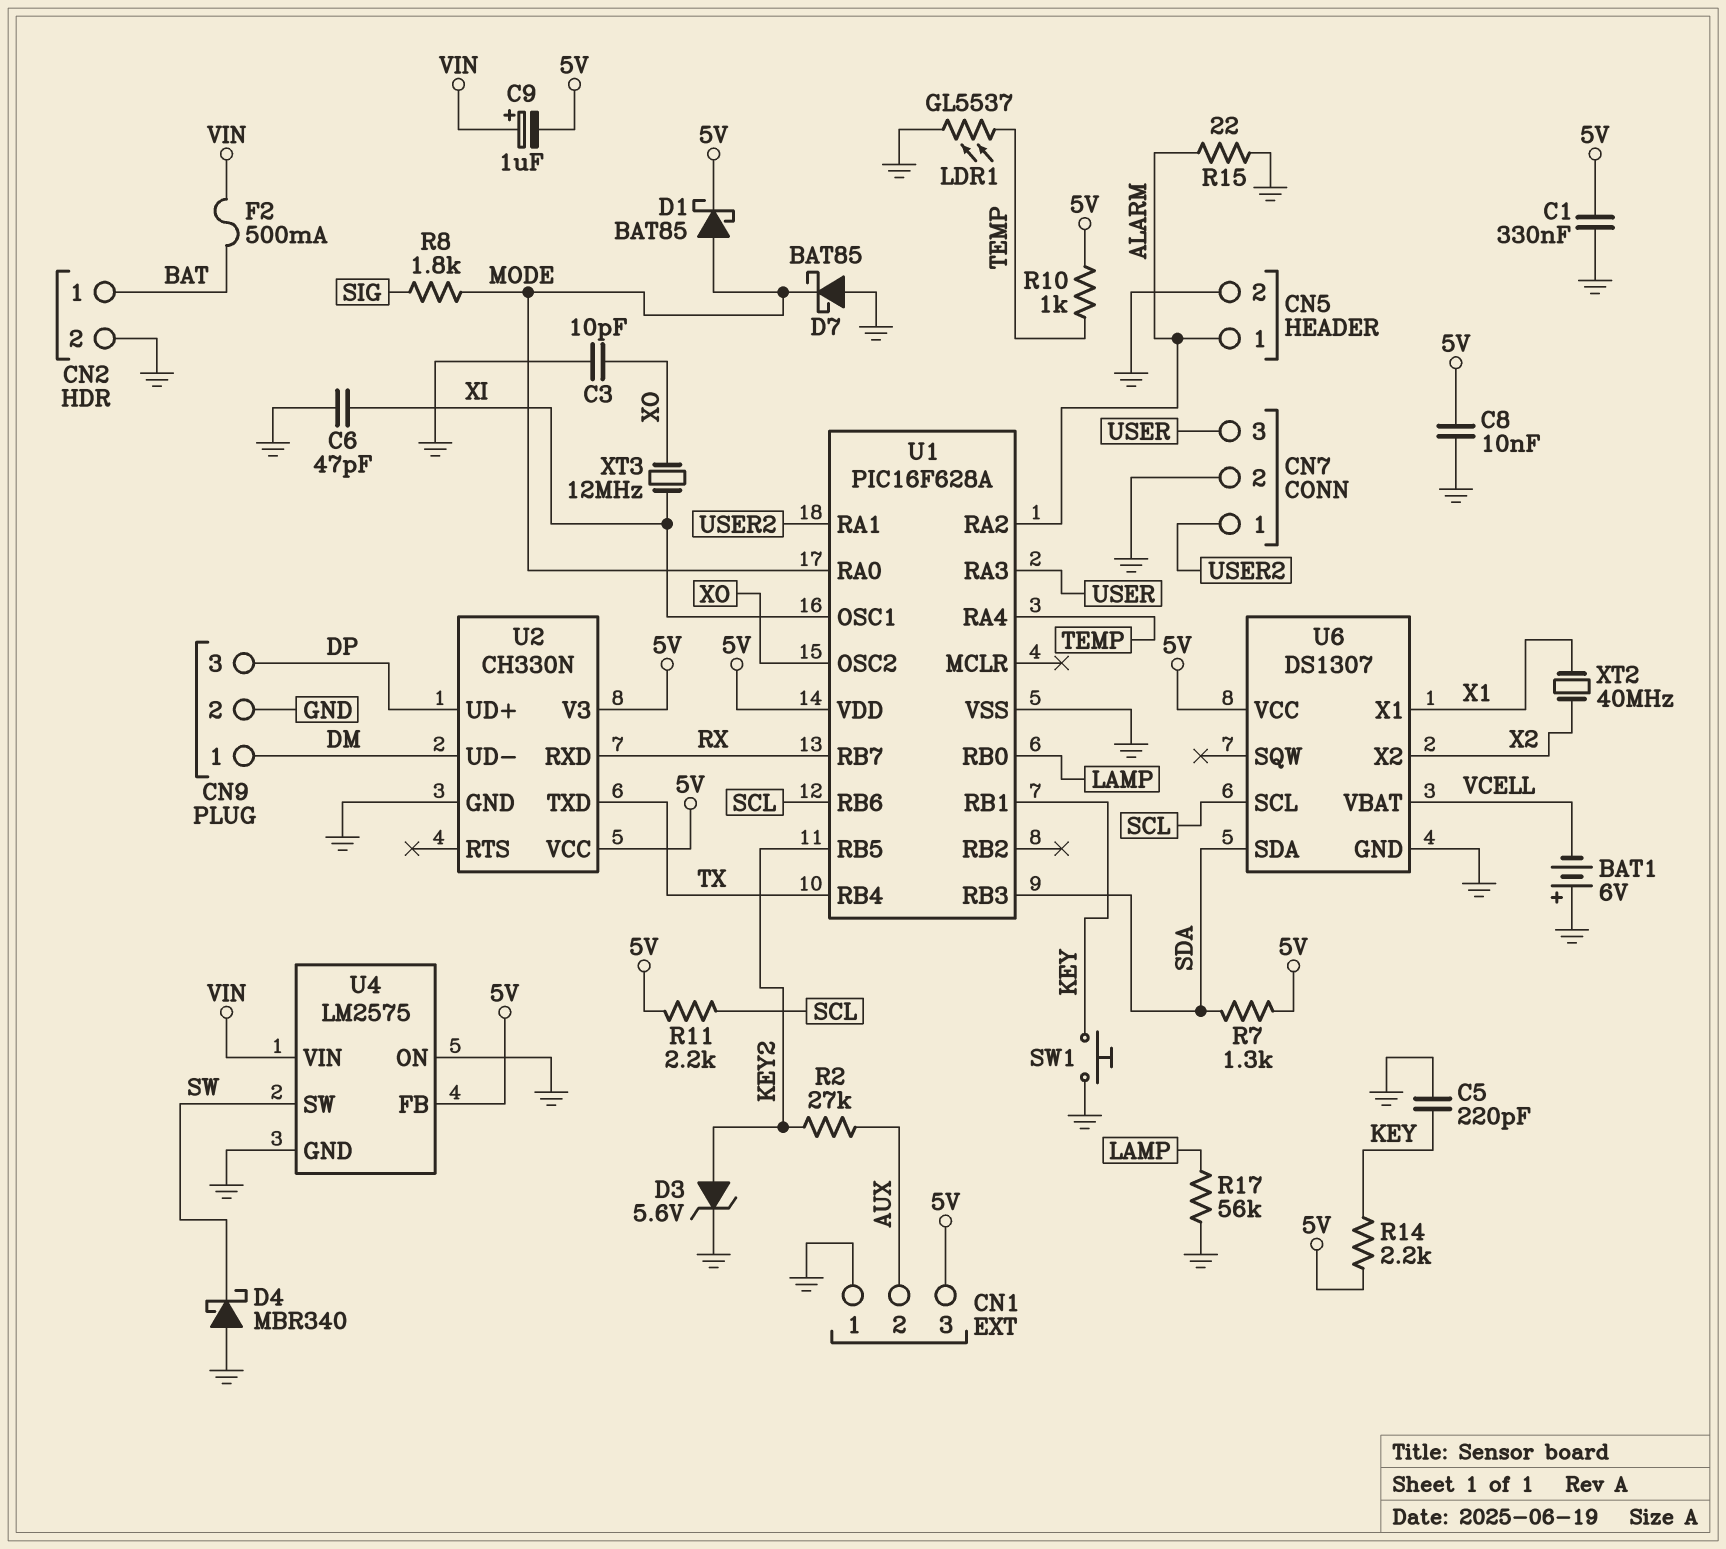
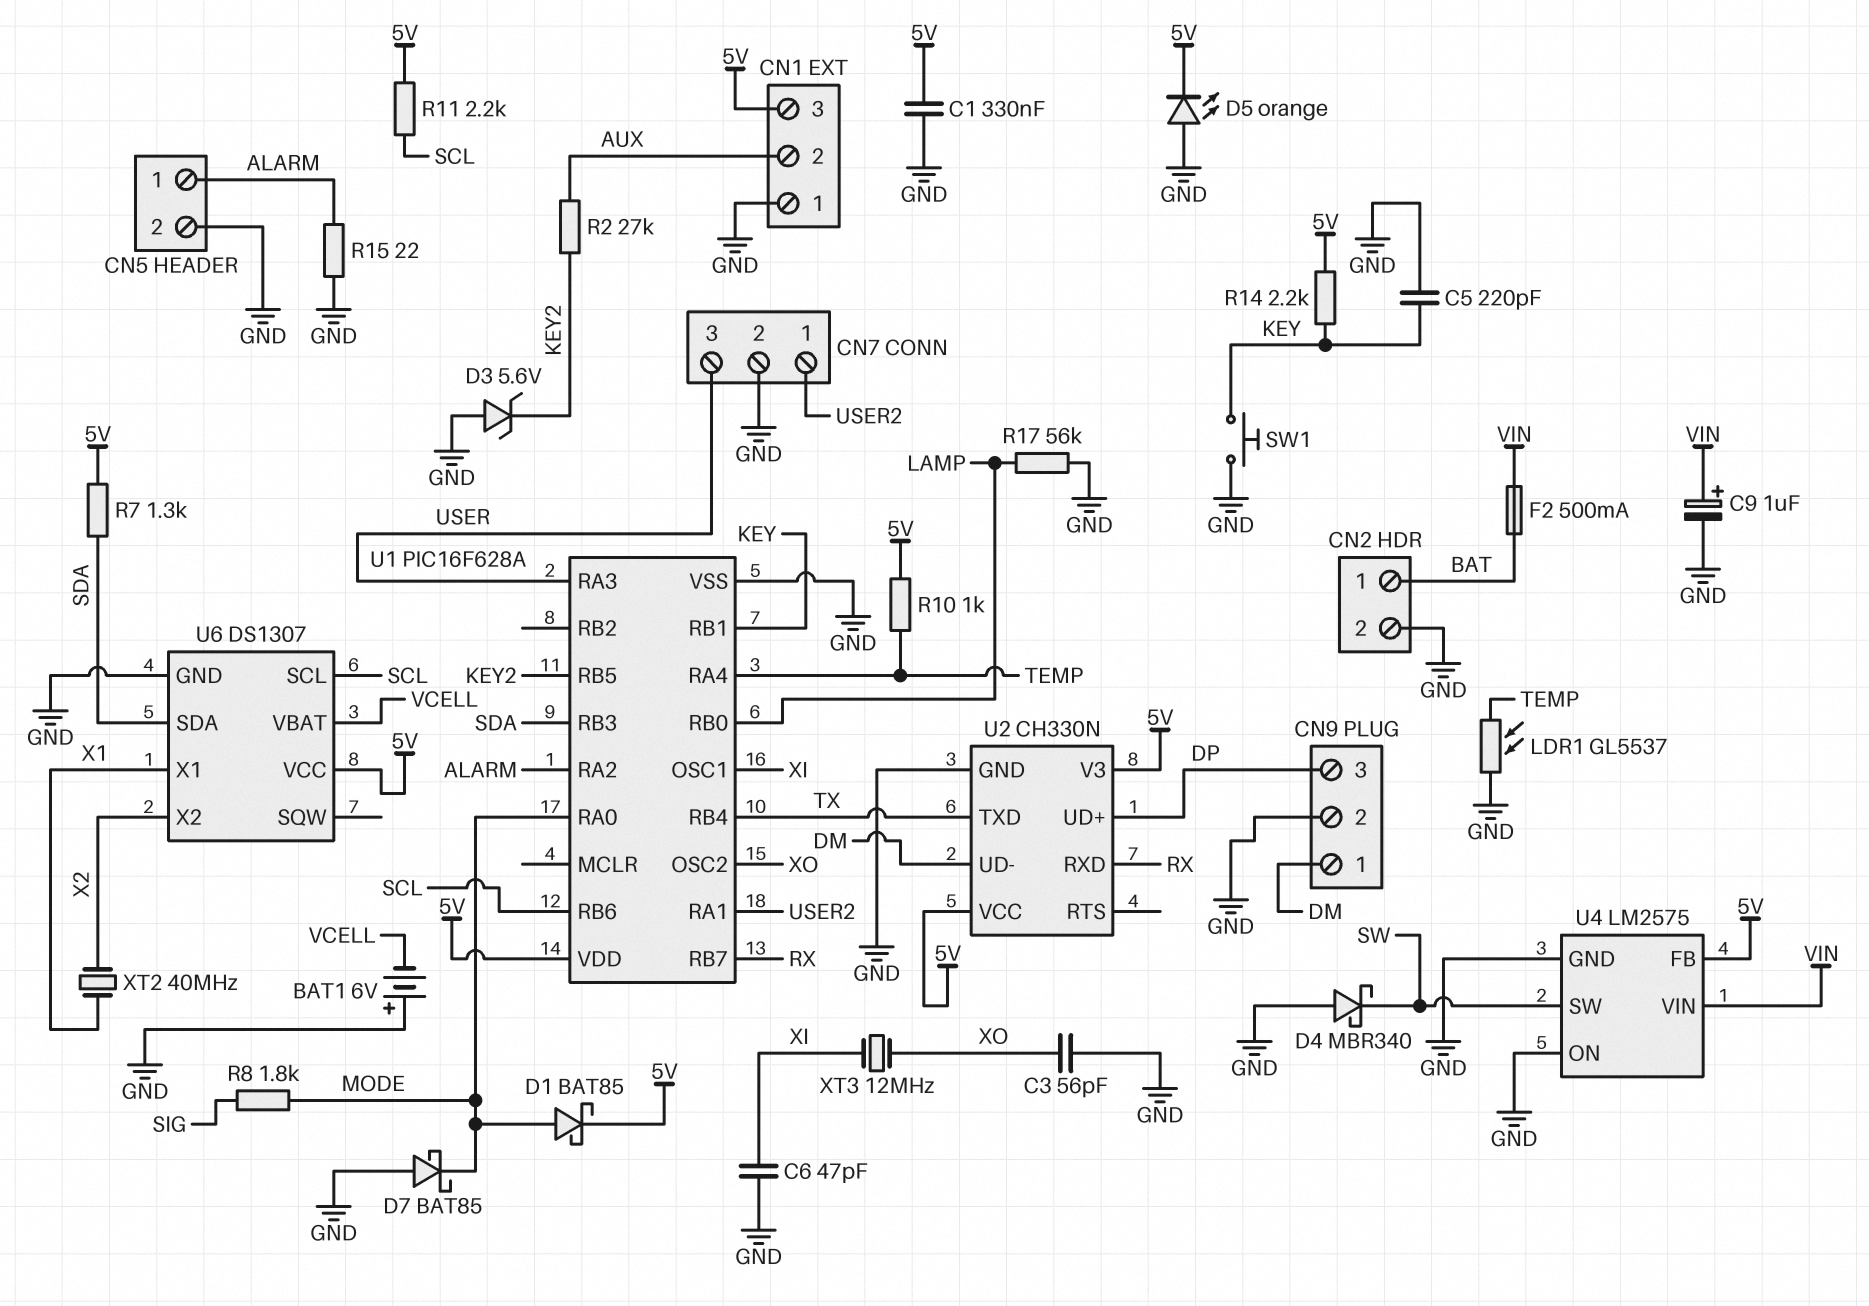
C3: 10pF (GND, XO) -> 56pF (GND, XO)
C8: 10nF (5V, GND) -> none
C9: 1uF (plus VIN, minus 5V) -> 1uF (plus VIN, minus GND)
D3: zener 5.6V (A KEY2, K GND) -> zener 5.6V (A GND, K KEY2)
D5: none -> LED orange (A GND, K 5V)

